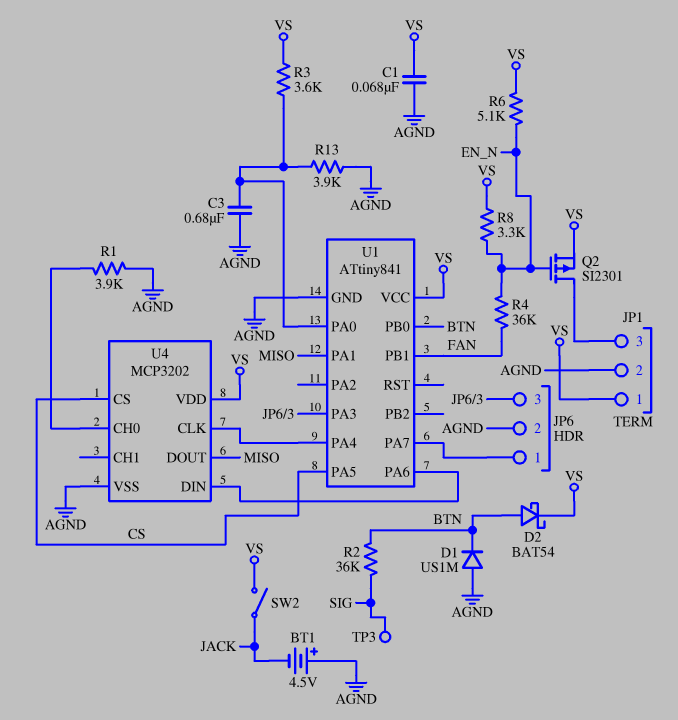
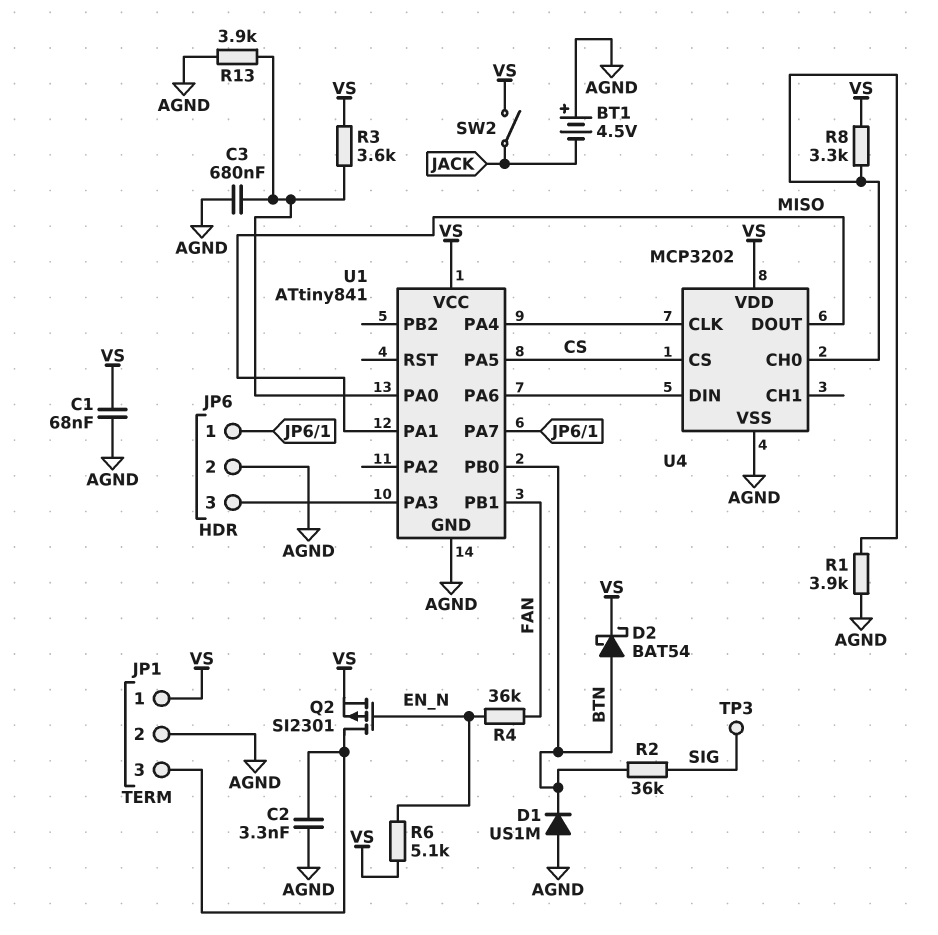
C2: none -> 3.3nF (AGND, JP1/3)
R8: 3.3k (EN_N, VS) -> 3.3k (U4/CH0, VS)

